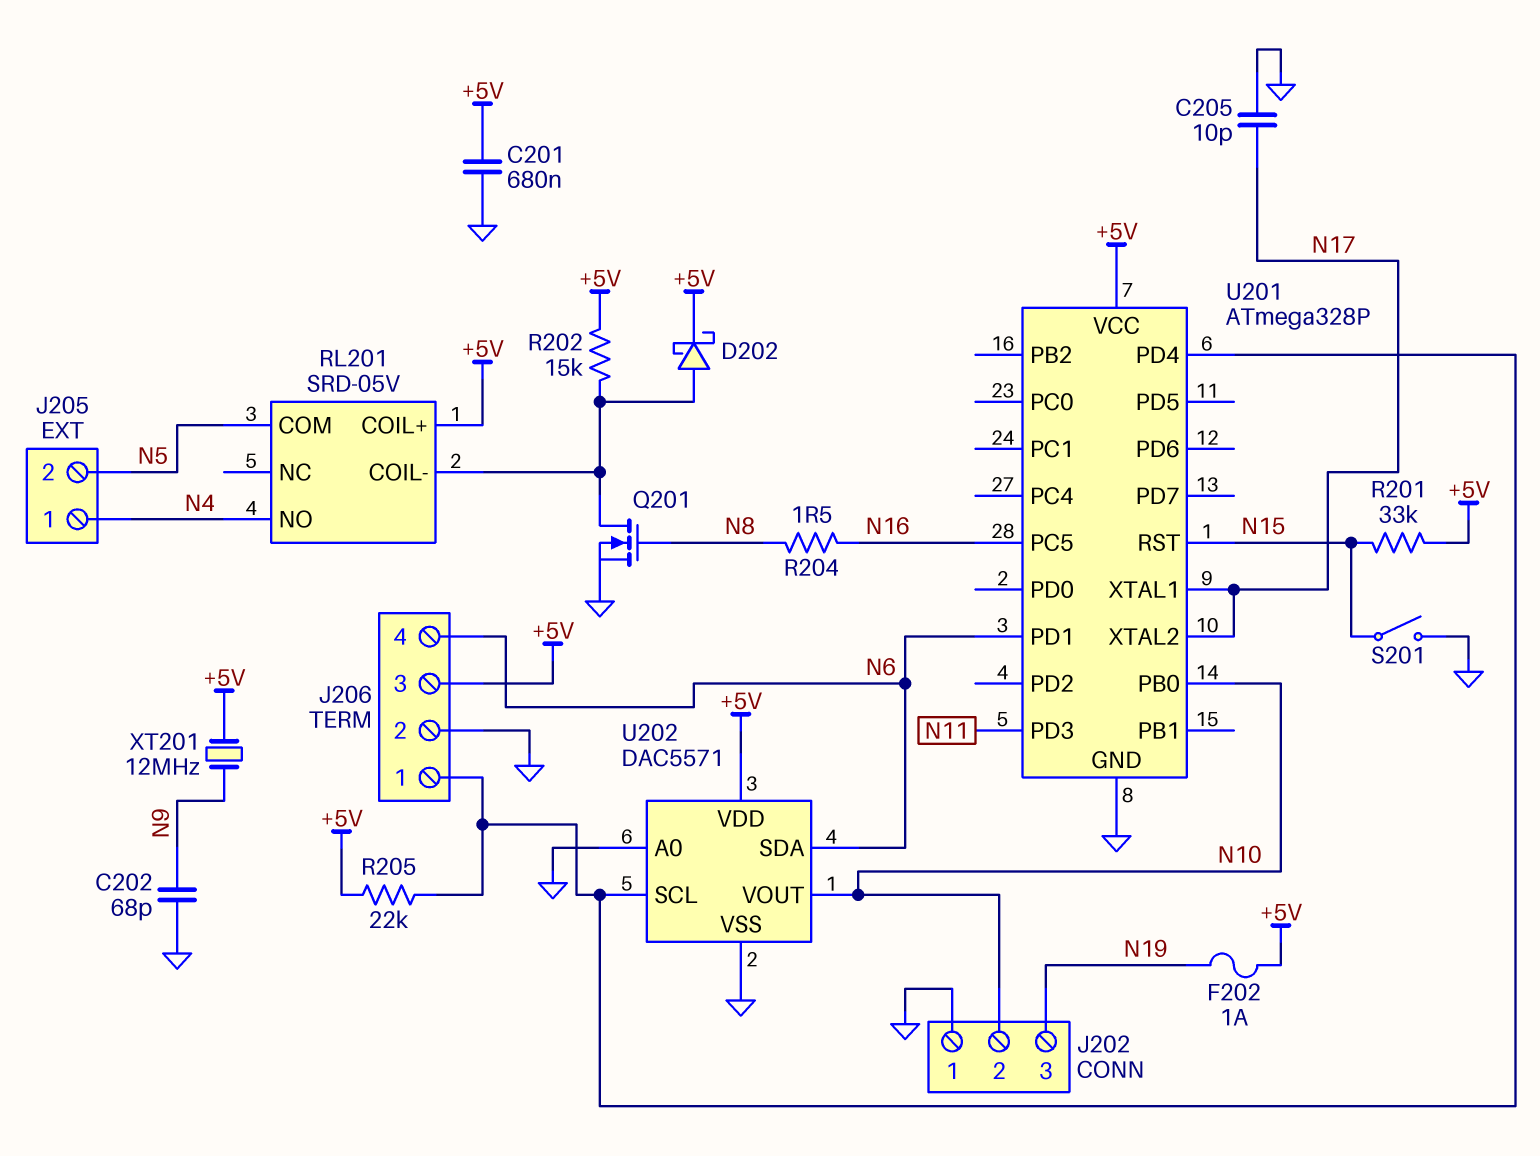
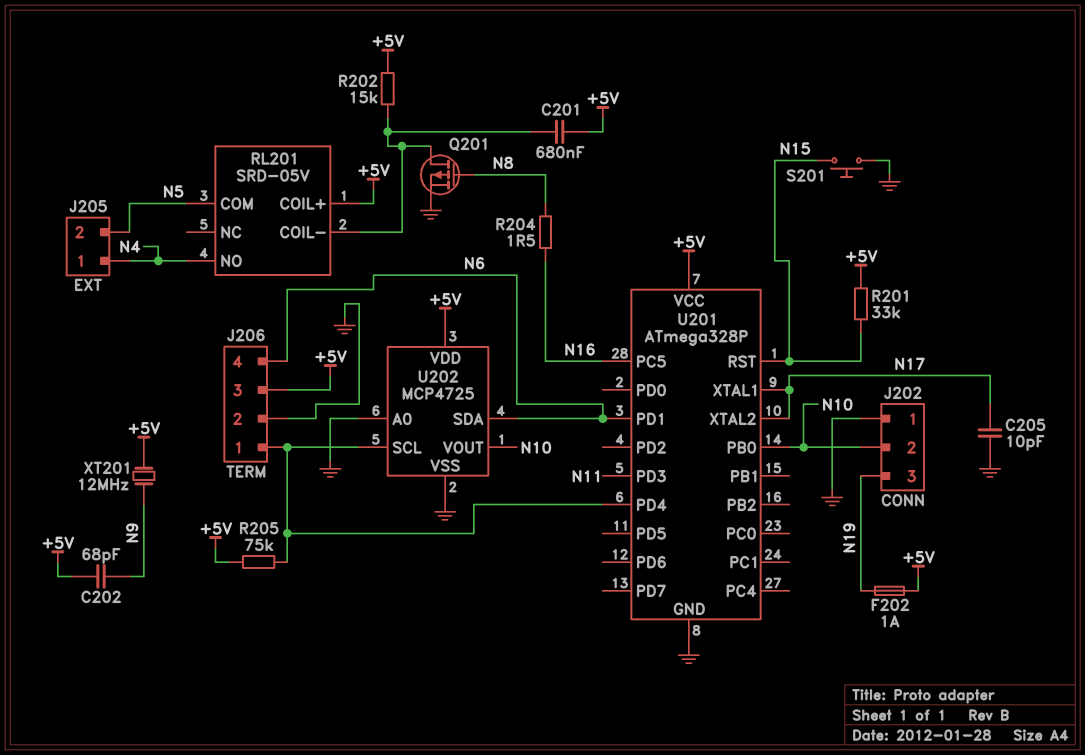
C201: 680nF (+5V, GND) -> 680nF (+5V, RL201/COIL-)
C202: 68pF (GND, N9) -> 68pF (+5V, N9)
D202: schottky (A RL201/COIL-, K +5V) -> none
Q201: NMOS (G N8, D RL201/COIL-, S GND) -> PMOS (G N8, D RL201/COIL-, S GND)
R205: 22k (+5V, J206/1) -> 75k (+5V, J206/1)
S201: switch (GND, N15) -> button (GND, N15)
U202: DAC5571 -> MCP4725

